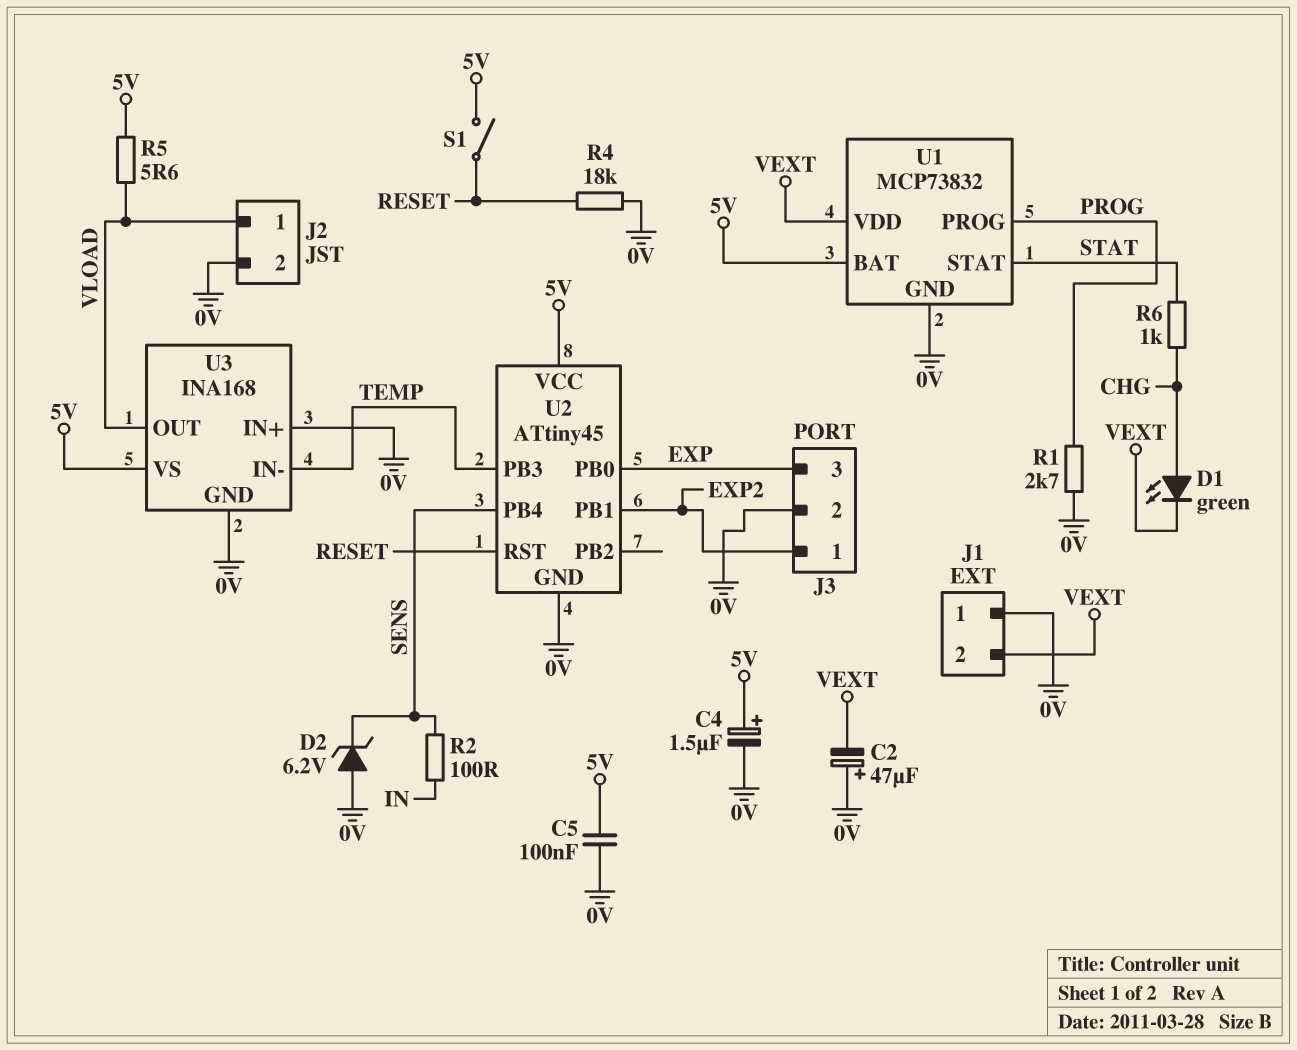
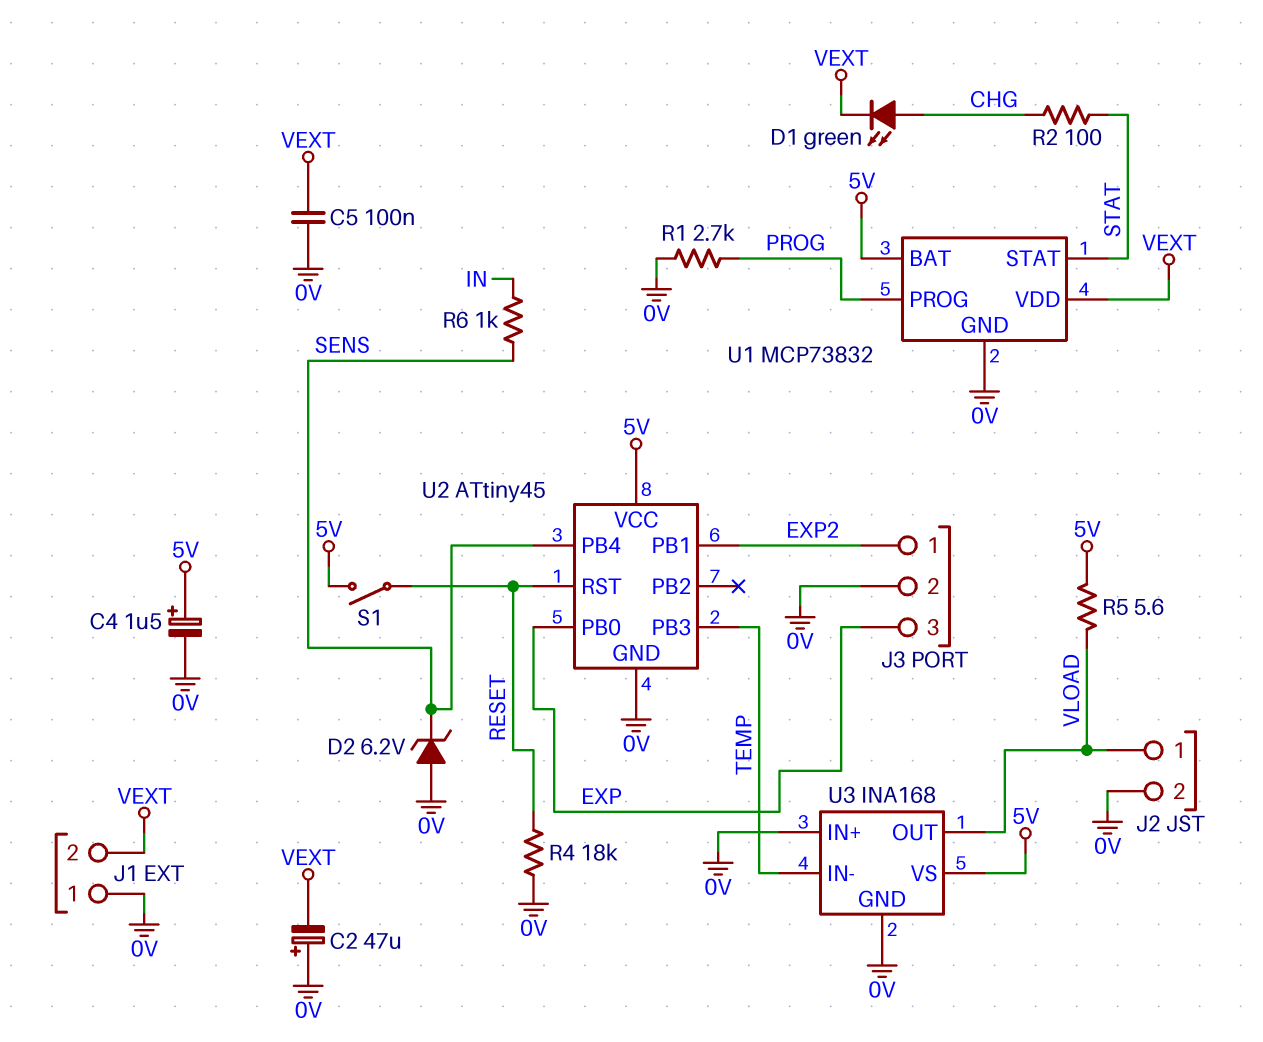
C5: 100nF (0V, 5V) -> 100nF (0V, VEXT)
R2: 100 (IN, SENS) -> 100 (CHG, STAT)
R6: 1k (CHG, STAT) -> 1k (IN, SENS)

